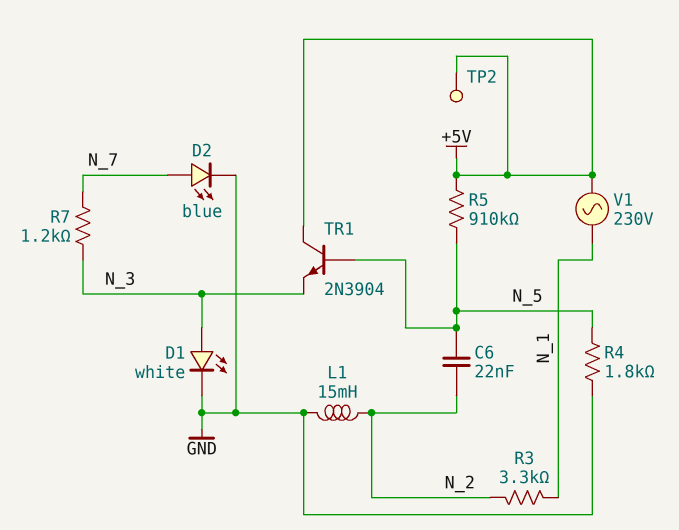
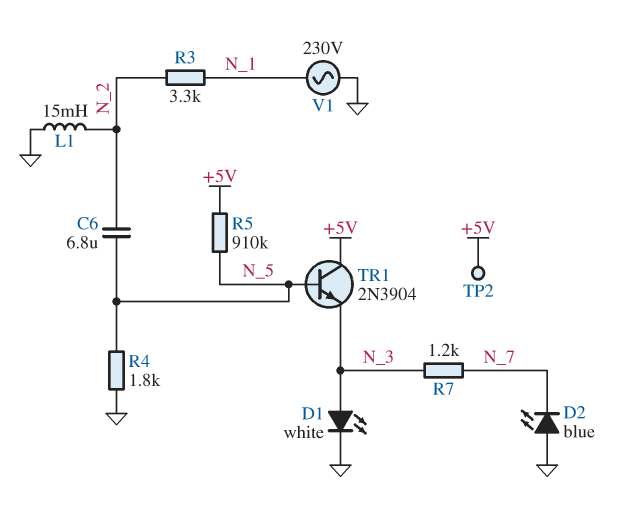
C6: 22nF (N_2, N_5) -> 6.8uF (N_2, N_5)
D2: LED blue (A N_7, K GND) -> LED blue (A GND, K N_7)
V1: AC 230V (+5V, N_1) -> AC 230V (GND, N_1)

